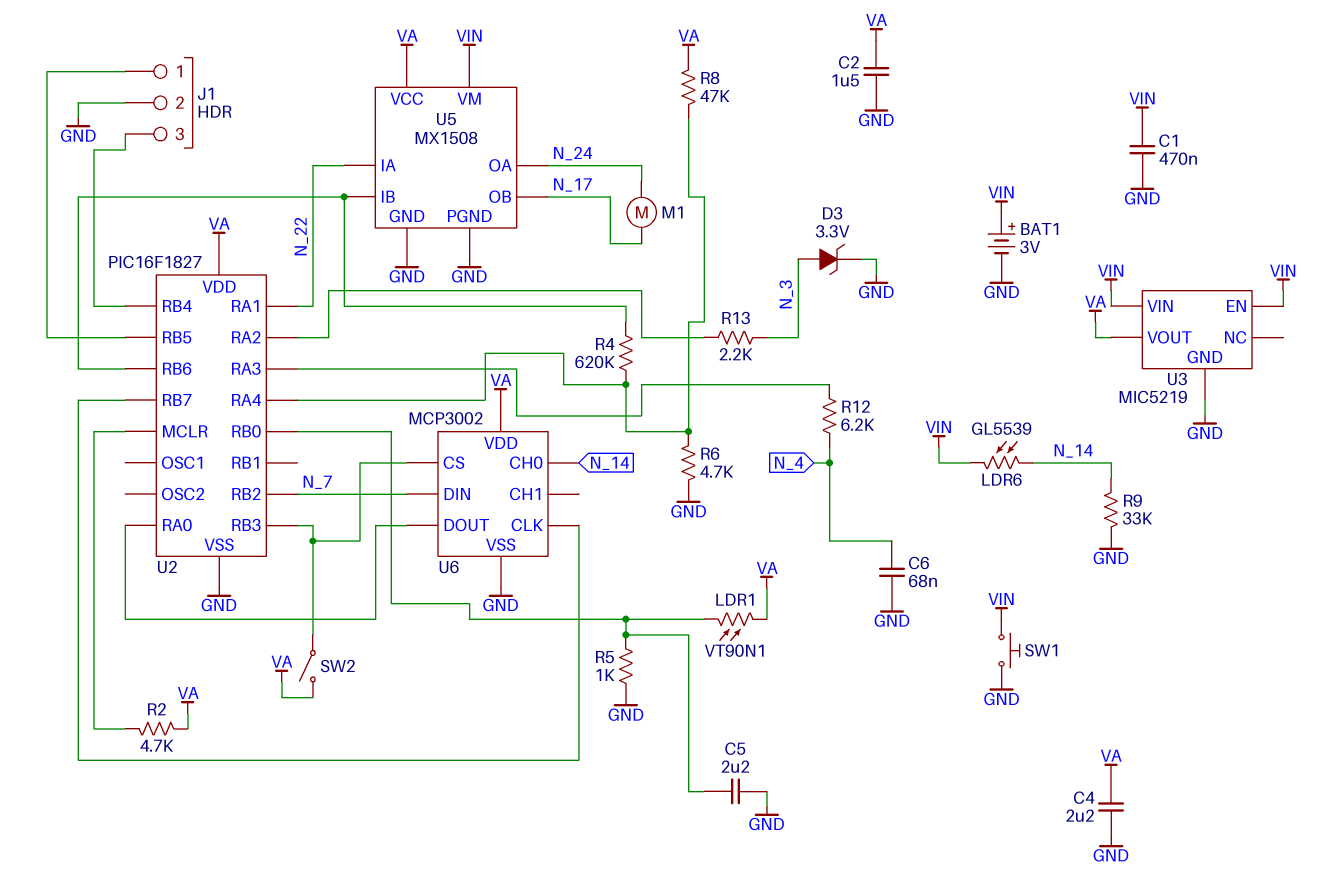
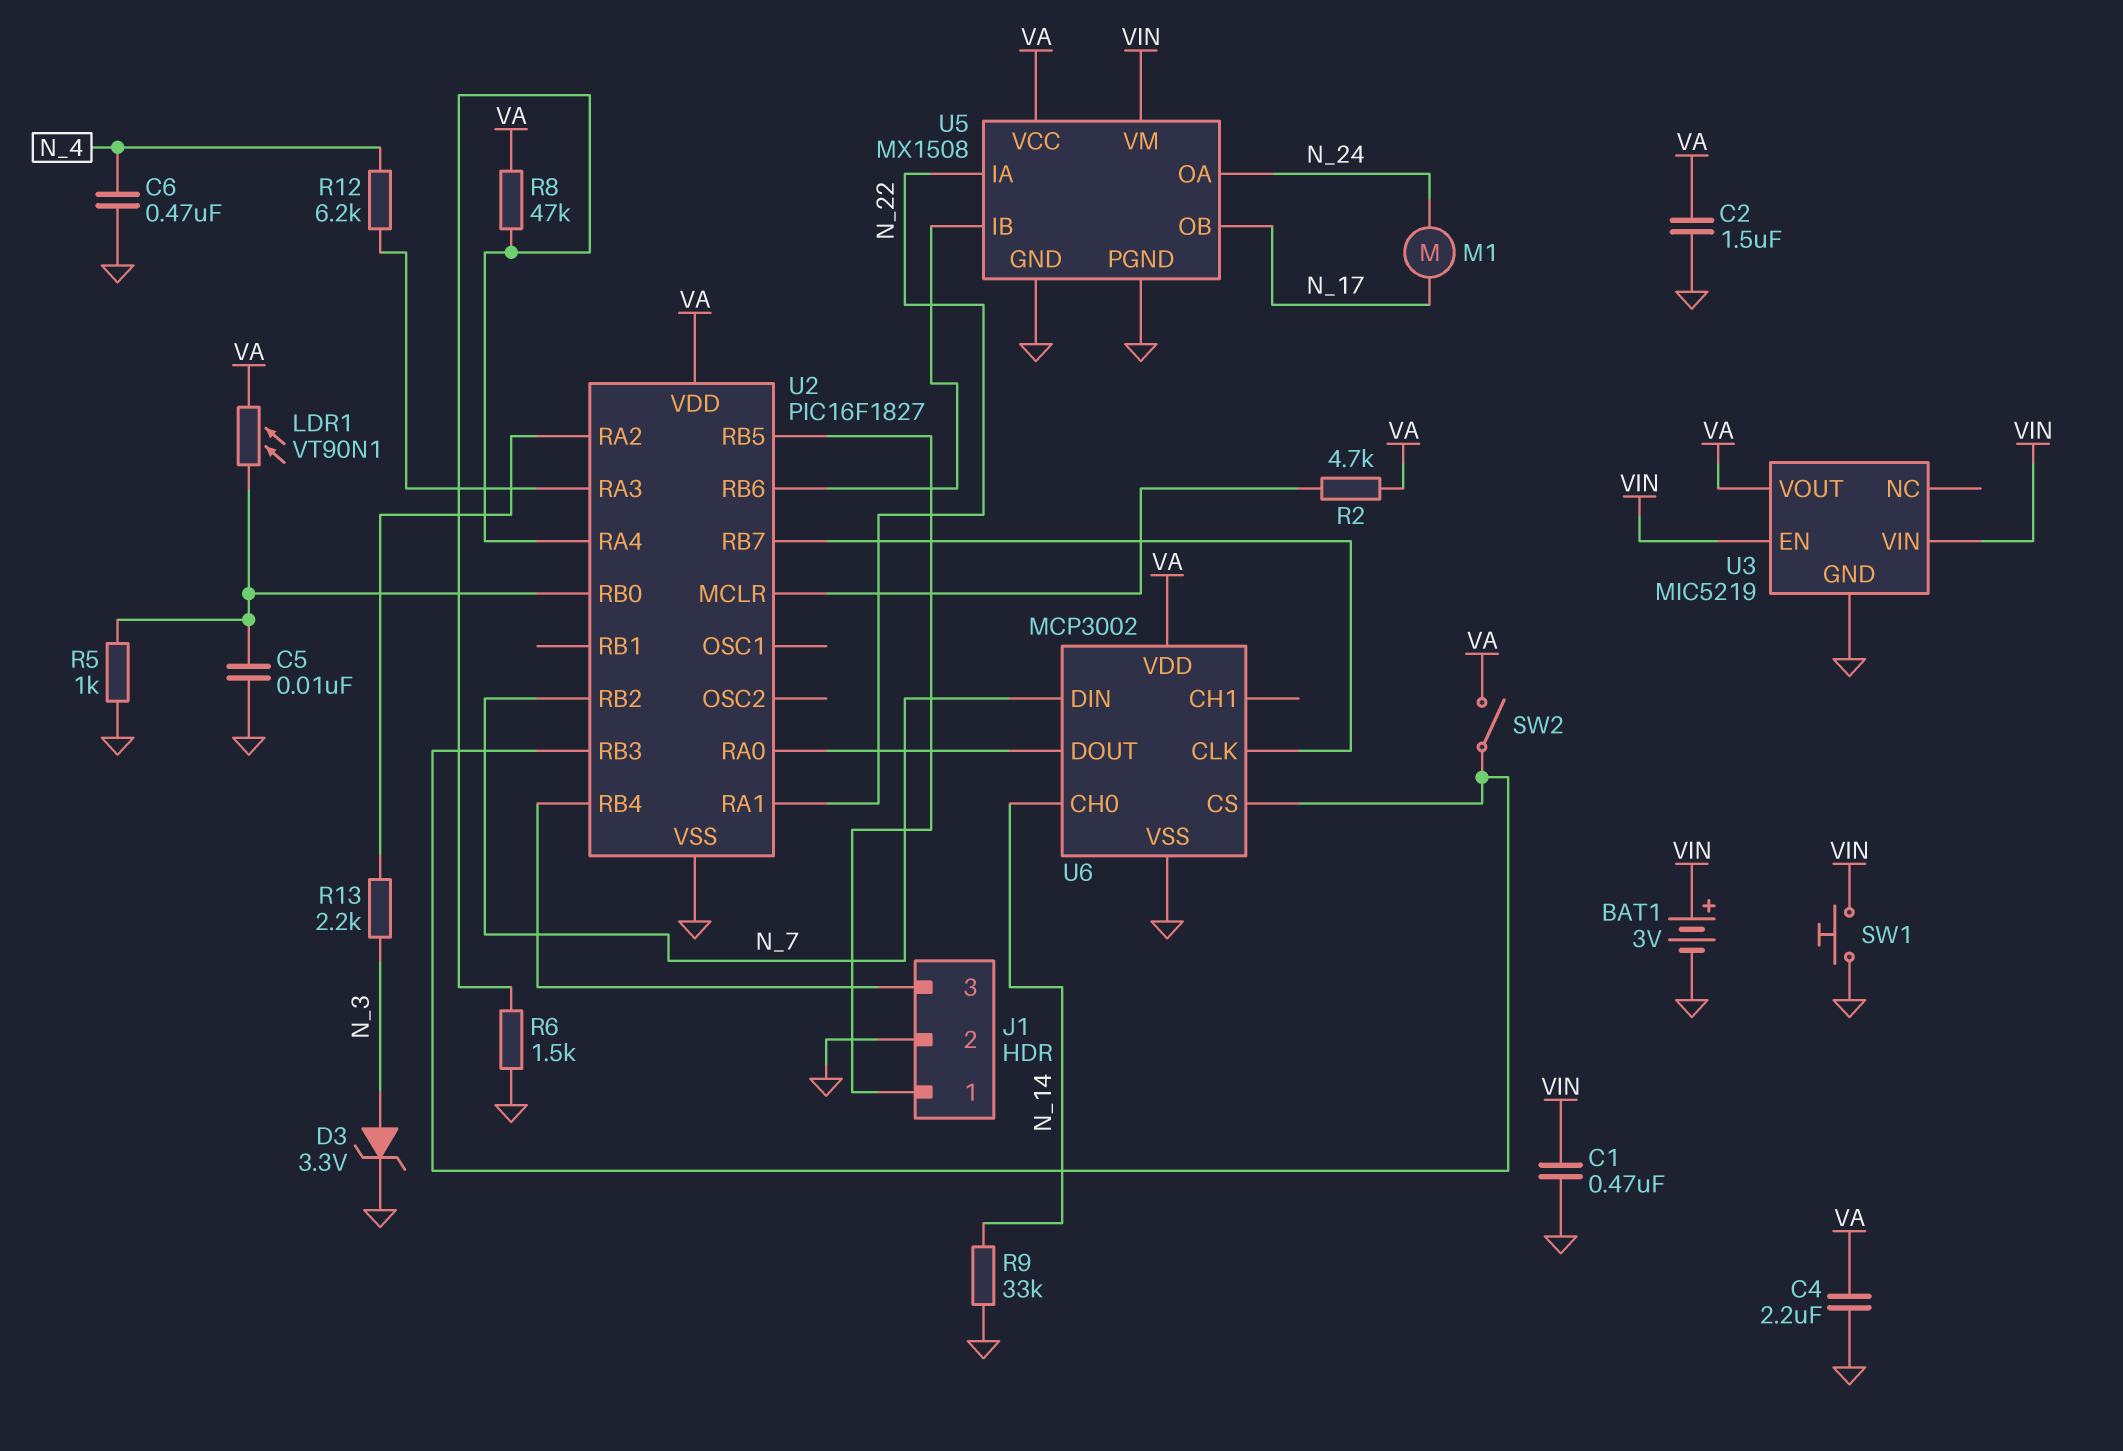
C5: 2.2uF (GND, U2/RB0) -> 10nF (GND, U2/RB0)
C6: 68nF (GND, N_4) -> 470nF (GND, N_4)
LDR6: GL5539 (N_14, VIN) -> none
R4: 620k (U2/RA4, U2/RB6) -> none
R6: 4.7k (GND, U2/RA4) -> 1.5k (GND, U2/RA4)

